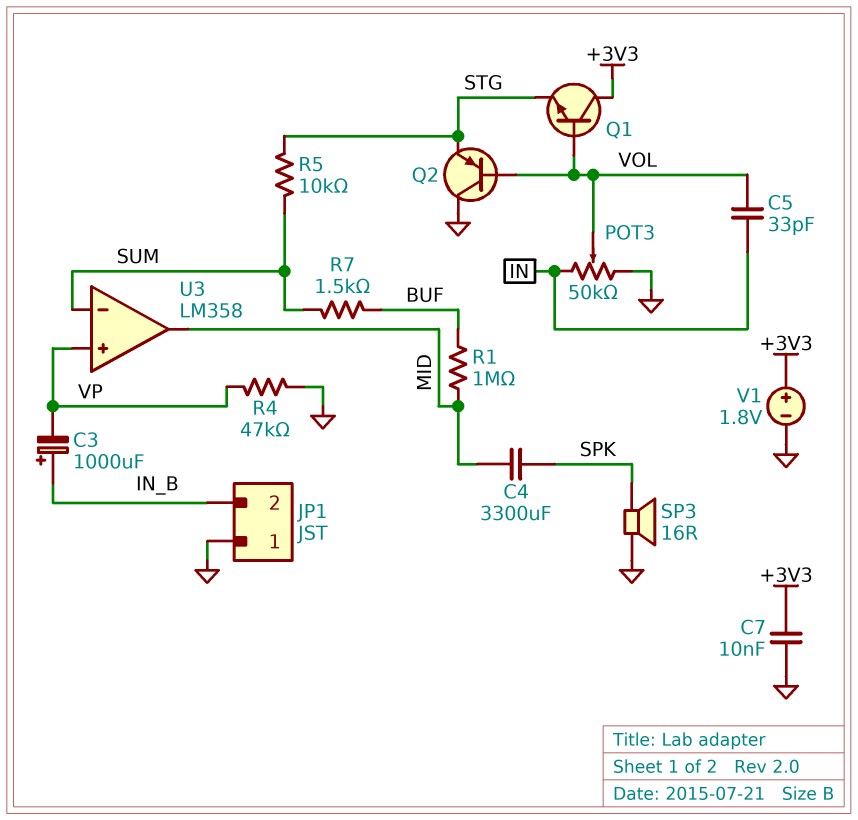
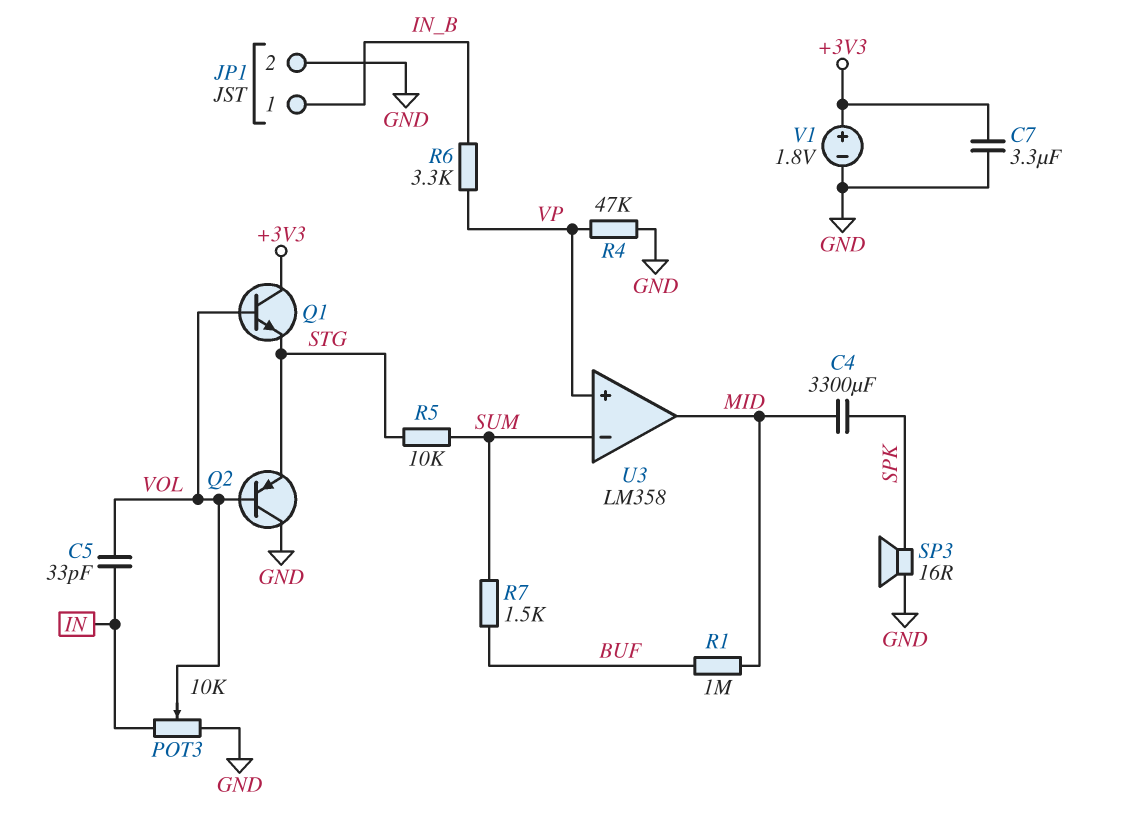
C3: 1000uF (plus IN_B, minus VP) -> none
C7: 10nF (+3V3, GND) -> 3.3uF (+3V3, GND)
JP1 pin 1: GND -> IN_B
JP1 pin 2: IN_B -> GND
POT3: 50k (GND, IN, wiper VOL) -> 10k (GND, IN, wiper VOL)
R6: none -> 3.3k (IN_B, VP)

